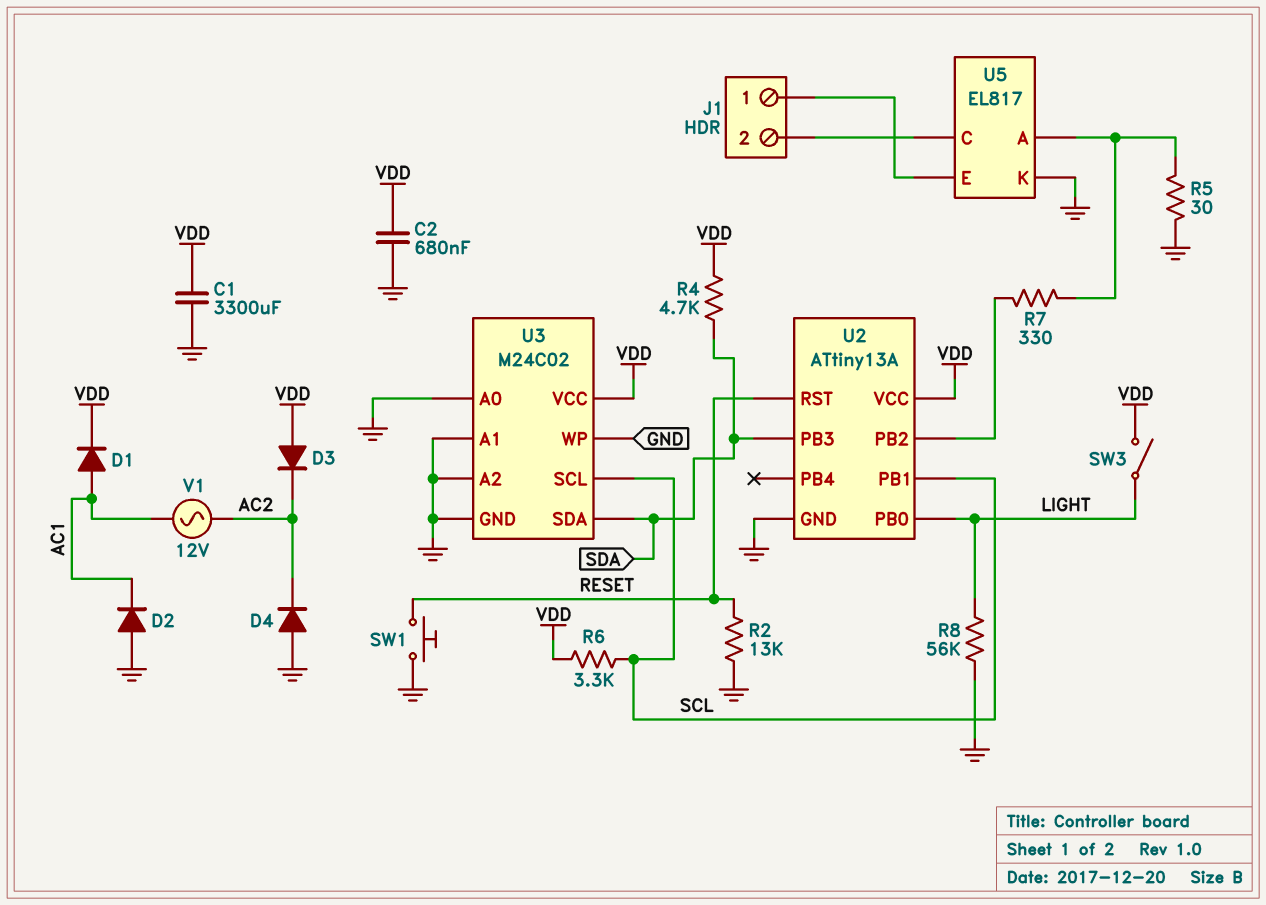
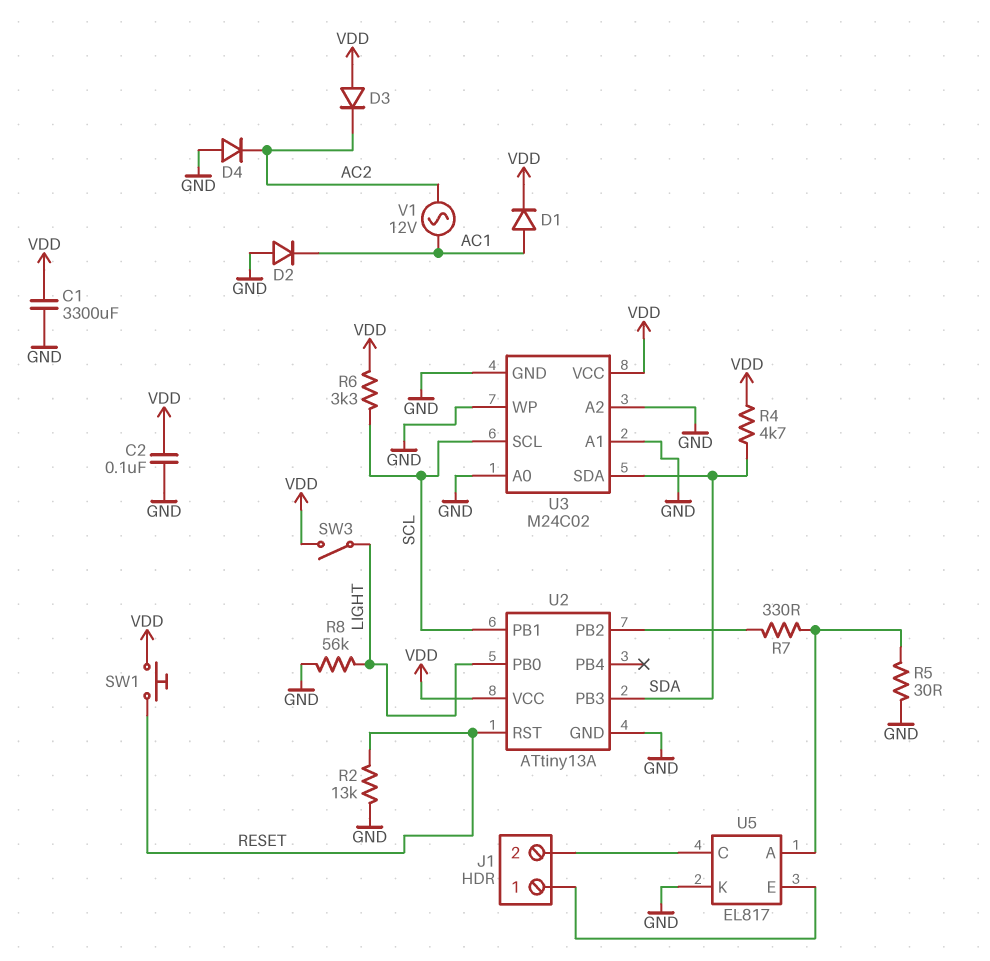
C2: 680nF (GND, VDD) -> 100nF (GND, VDD)
SW1: button (GND, RESET) -> button (RESET, VDD)

